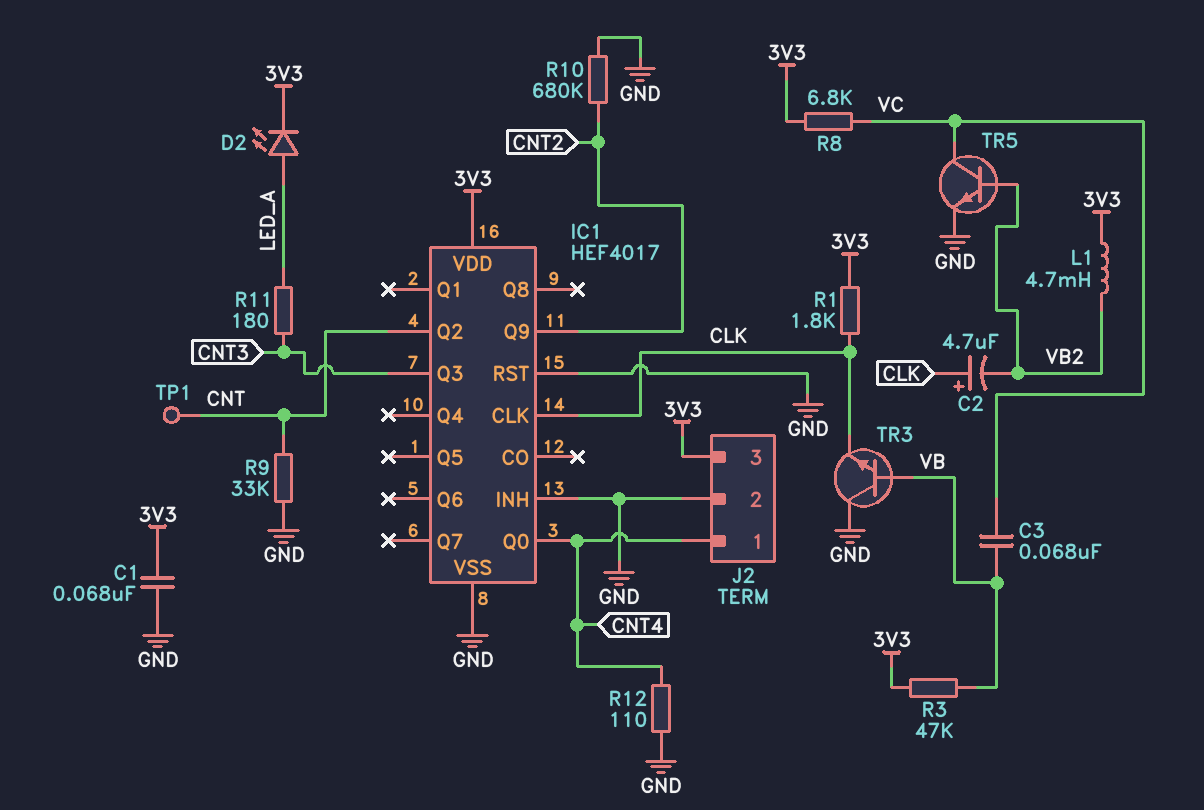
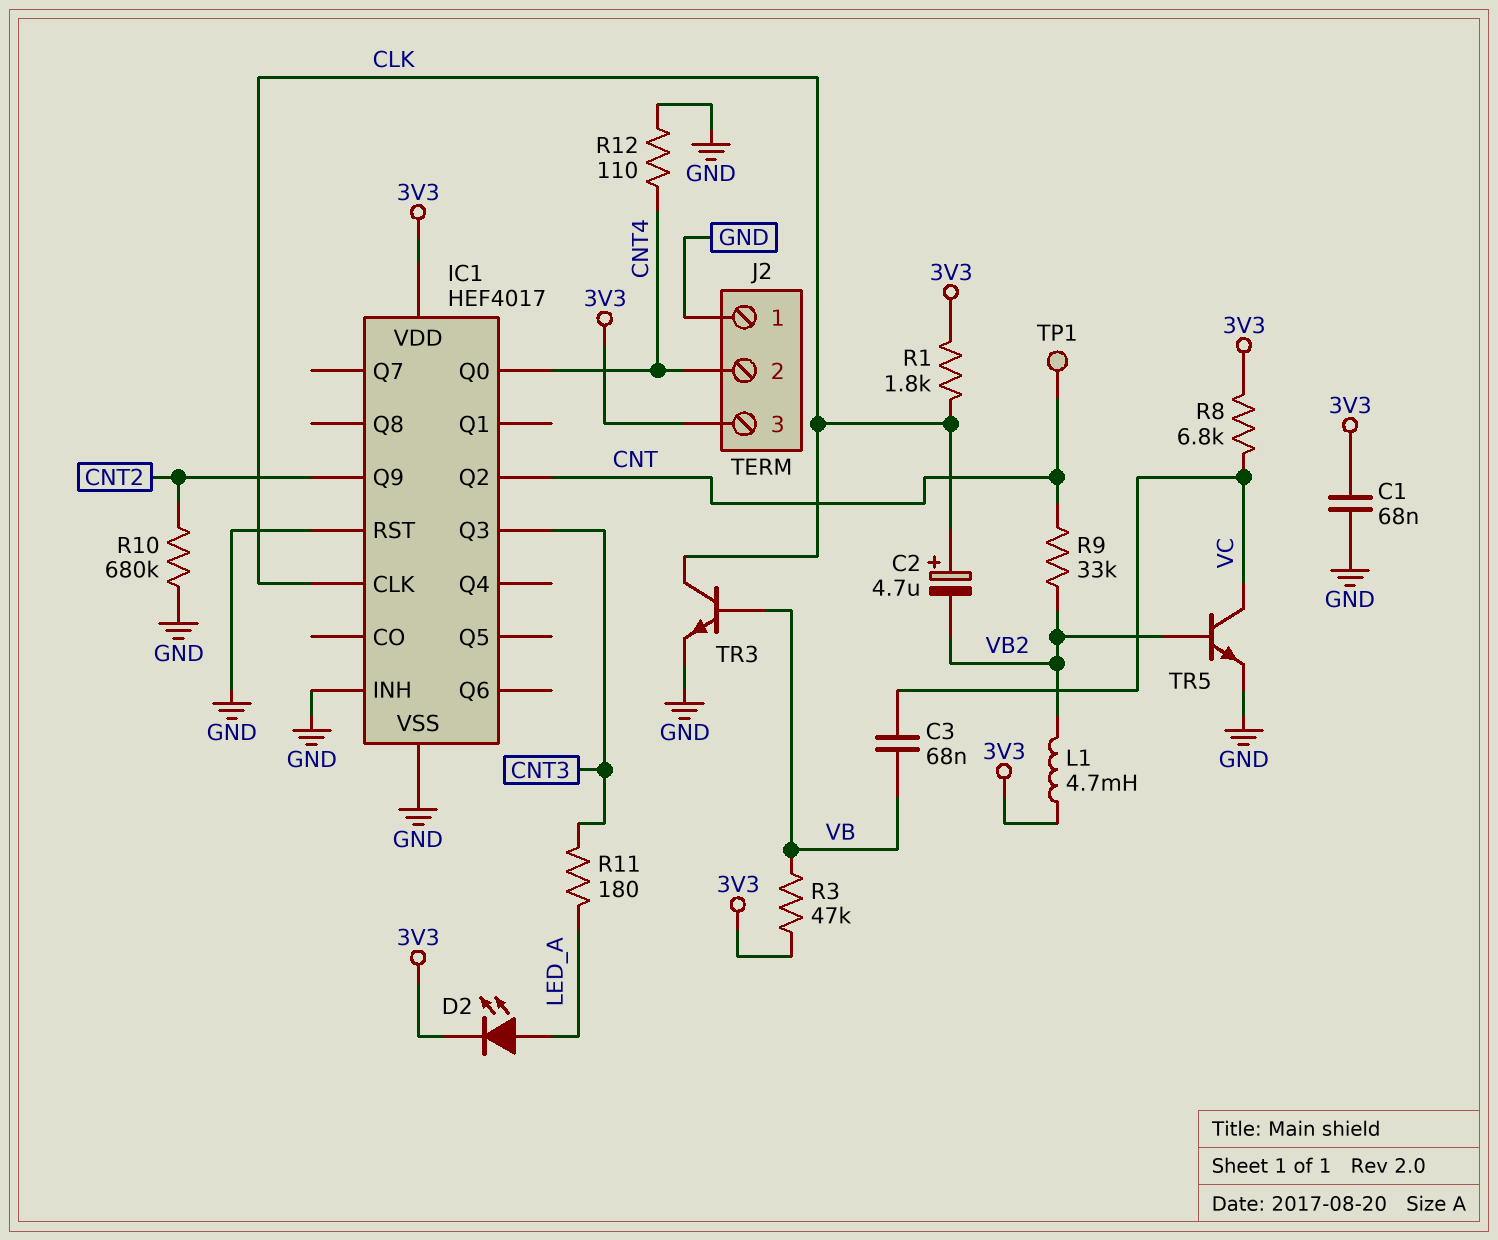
J2 pin 1: CNT4 -> GND
J2 pin 2: GND -> CNT4
R9: 33k (CNT, GND) -> 33k (CNT, VB2)
TR3: NPN (B VB, C GND, E CLK) -> NPN (B VB, C CLK, E GND)

